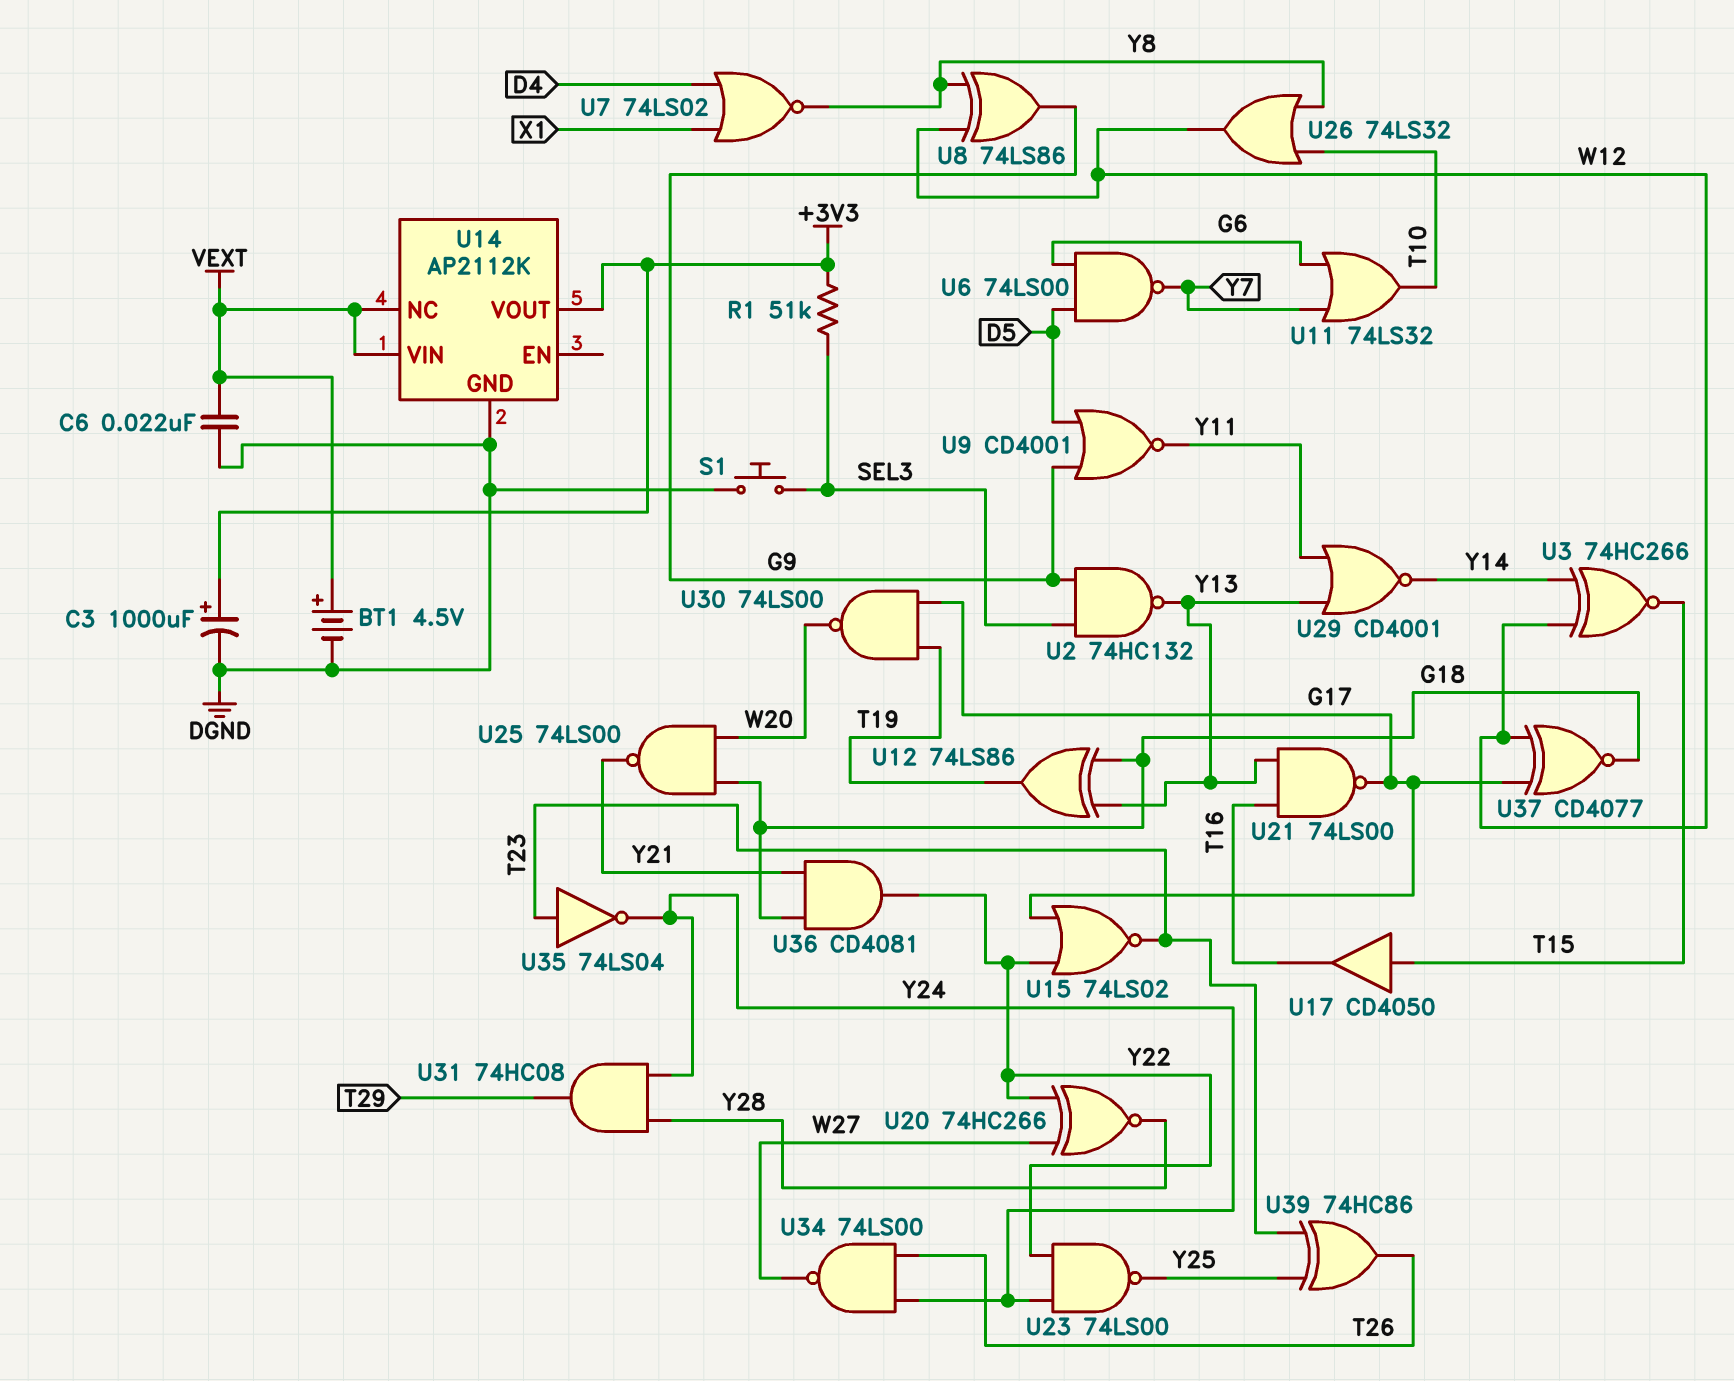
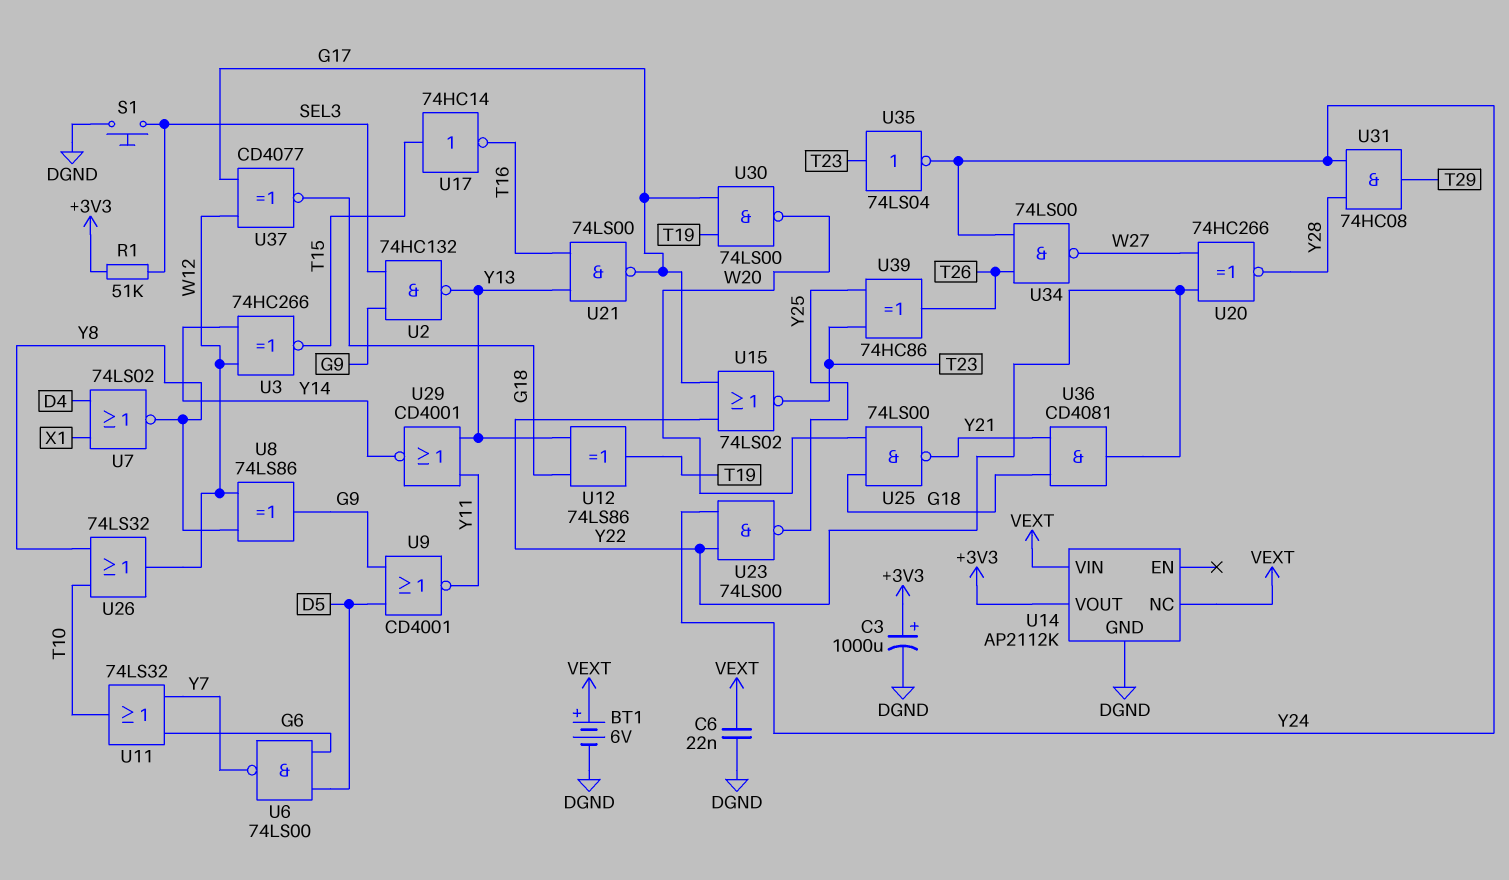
BT1: 4.5V (plus VEXT, minus DGND) -> 6V (plus VEXT, minus DGND)
U17: buffer CD4050 (in T15, out T16) -> NOT 74HC14 (in T15, out T16)

